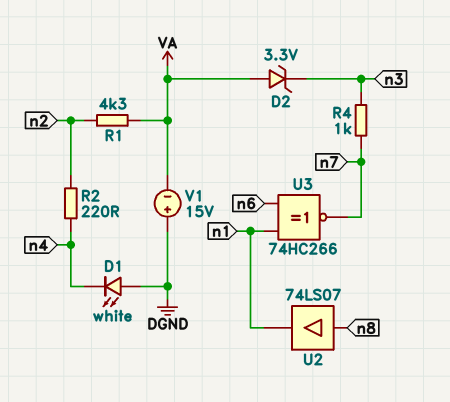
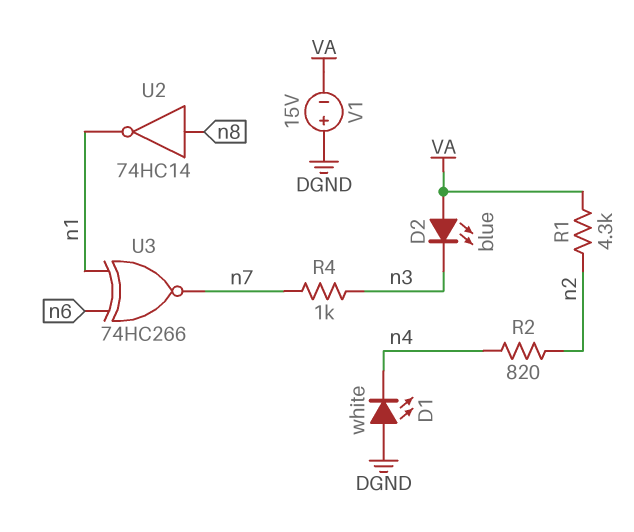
D2: zener 3.3V (A VA, K n3) -> LED blue (A VA, K n3)
R2: 220 (n2, n4) -> 820 (n2, n4)
U2: buffer 74LS07 (in n8, out n1) -> NOT 74HC14 (in n8, out n1)

